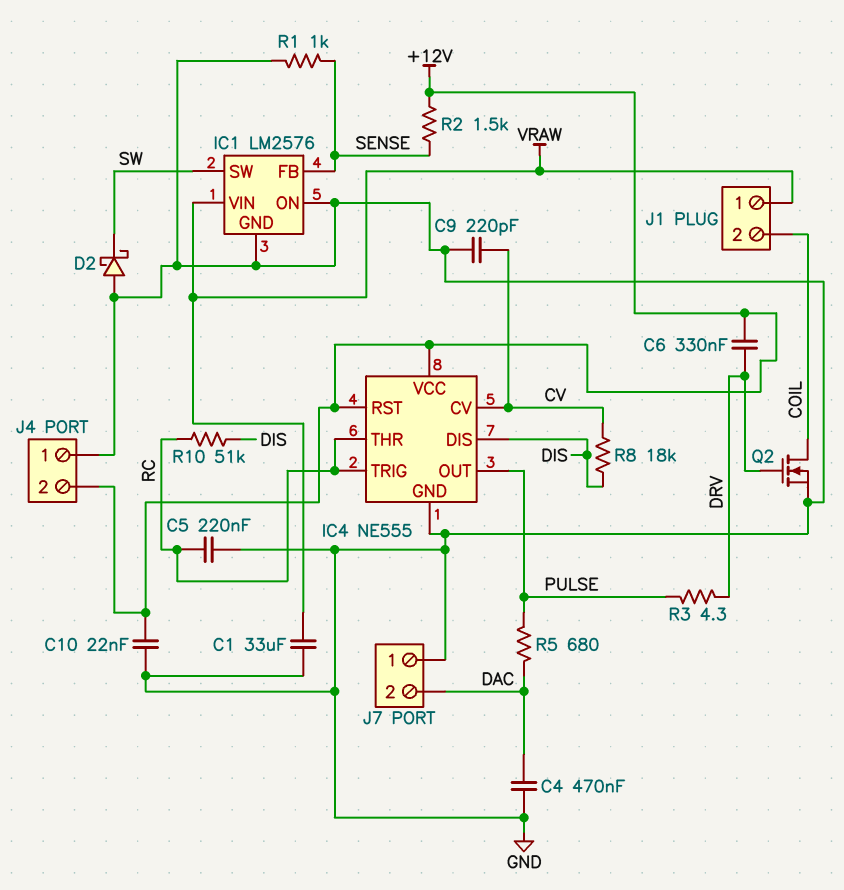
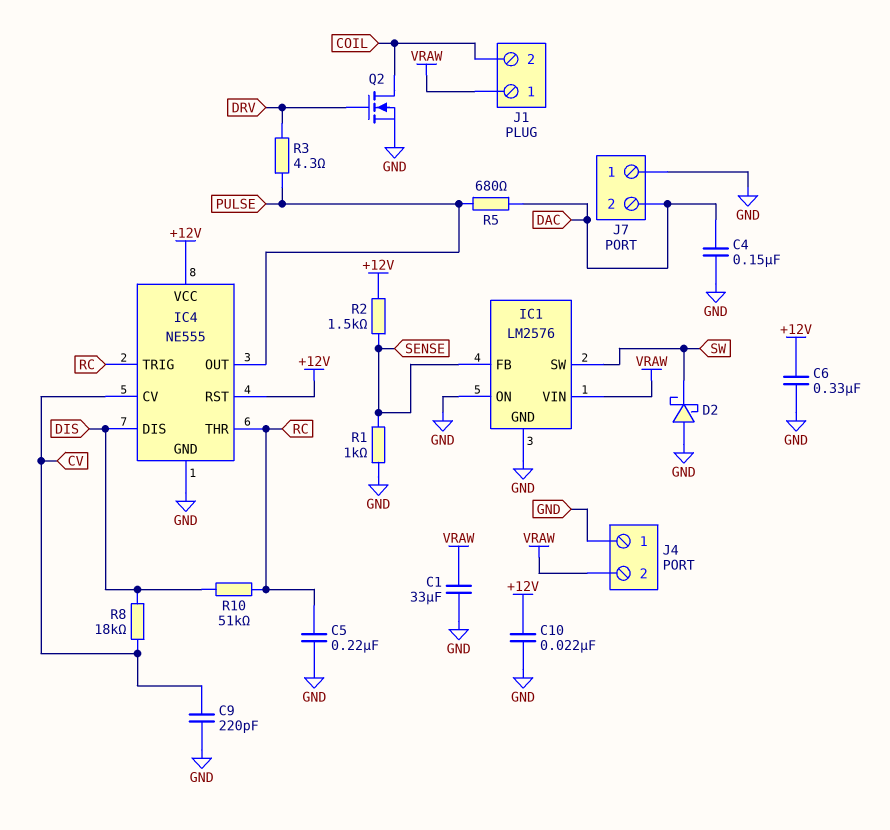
C4: 470nF (DAC, GND) -> 150nF (DAC, GND)
C6: 330nF (+12V, DRV) -> 330nF (+12V, GND)
J4 pin 2: +12V -> VRAW

